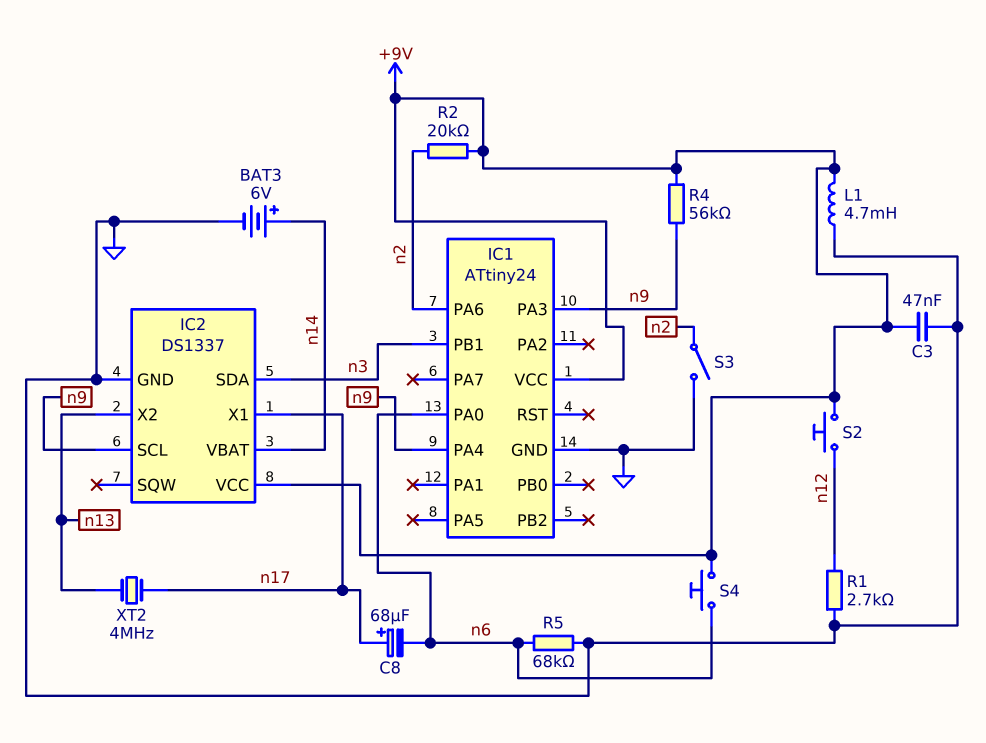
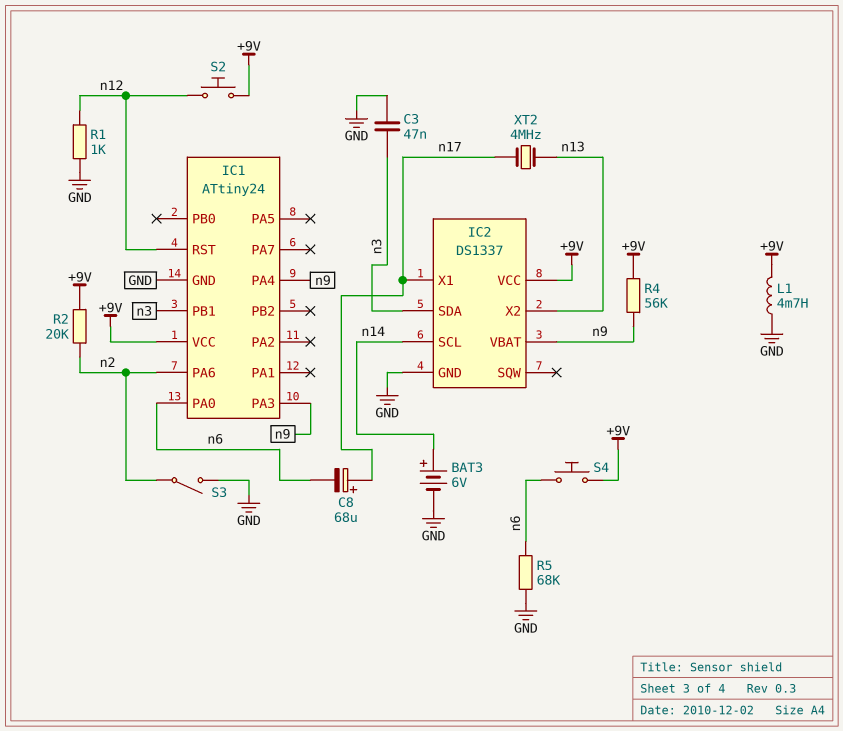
C3: 47nF (+9V, GND) -> 47nF (GND, n3)
IC1 pin RST: none -> n12
IC2 pin SCL: n9 -> n14
IC2 pin VBAT: n14 -> n9
R1: 2.7k (GND, n12) -> 1k (GND, n12)

